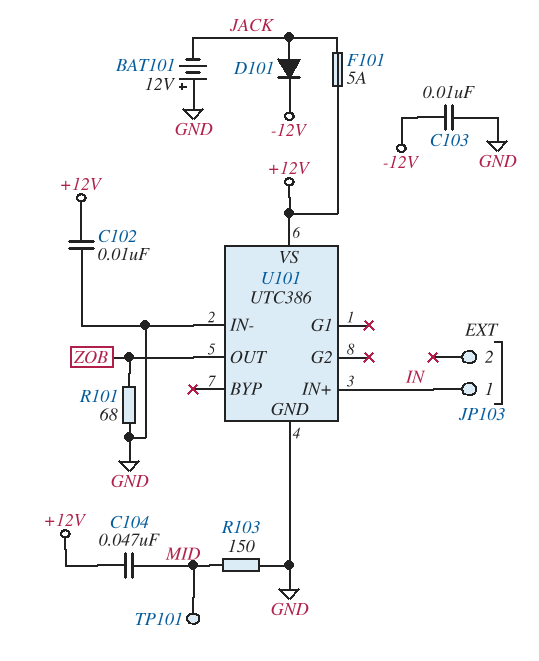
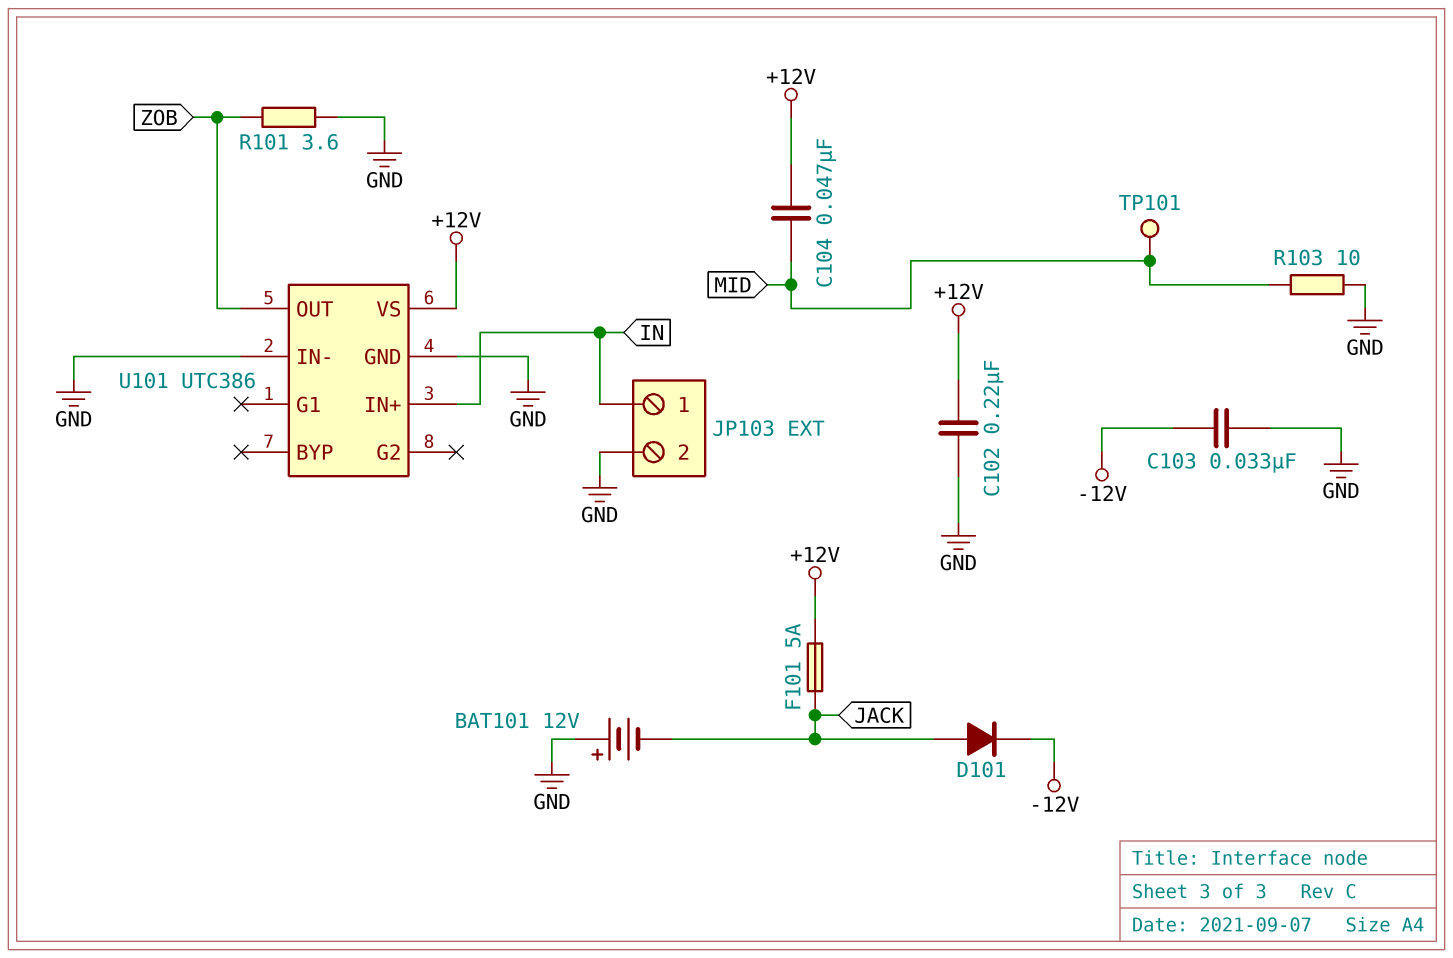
C102: 10nF (+12V, GND) -> 220nF (+12V, GND)
C103: 10nF (-12V, GND) -> 33nF (-12V, GND)
JP103 pin 2: none -> GND
R101: 68 (GND, ZOB) -> 3.6 (GND, ZOB)
R103: 150 (GND, MID) -> 10 (GND, MID)

